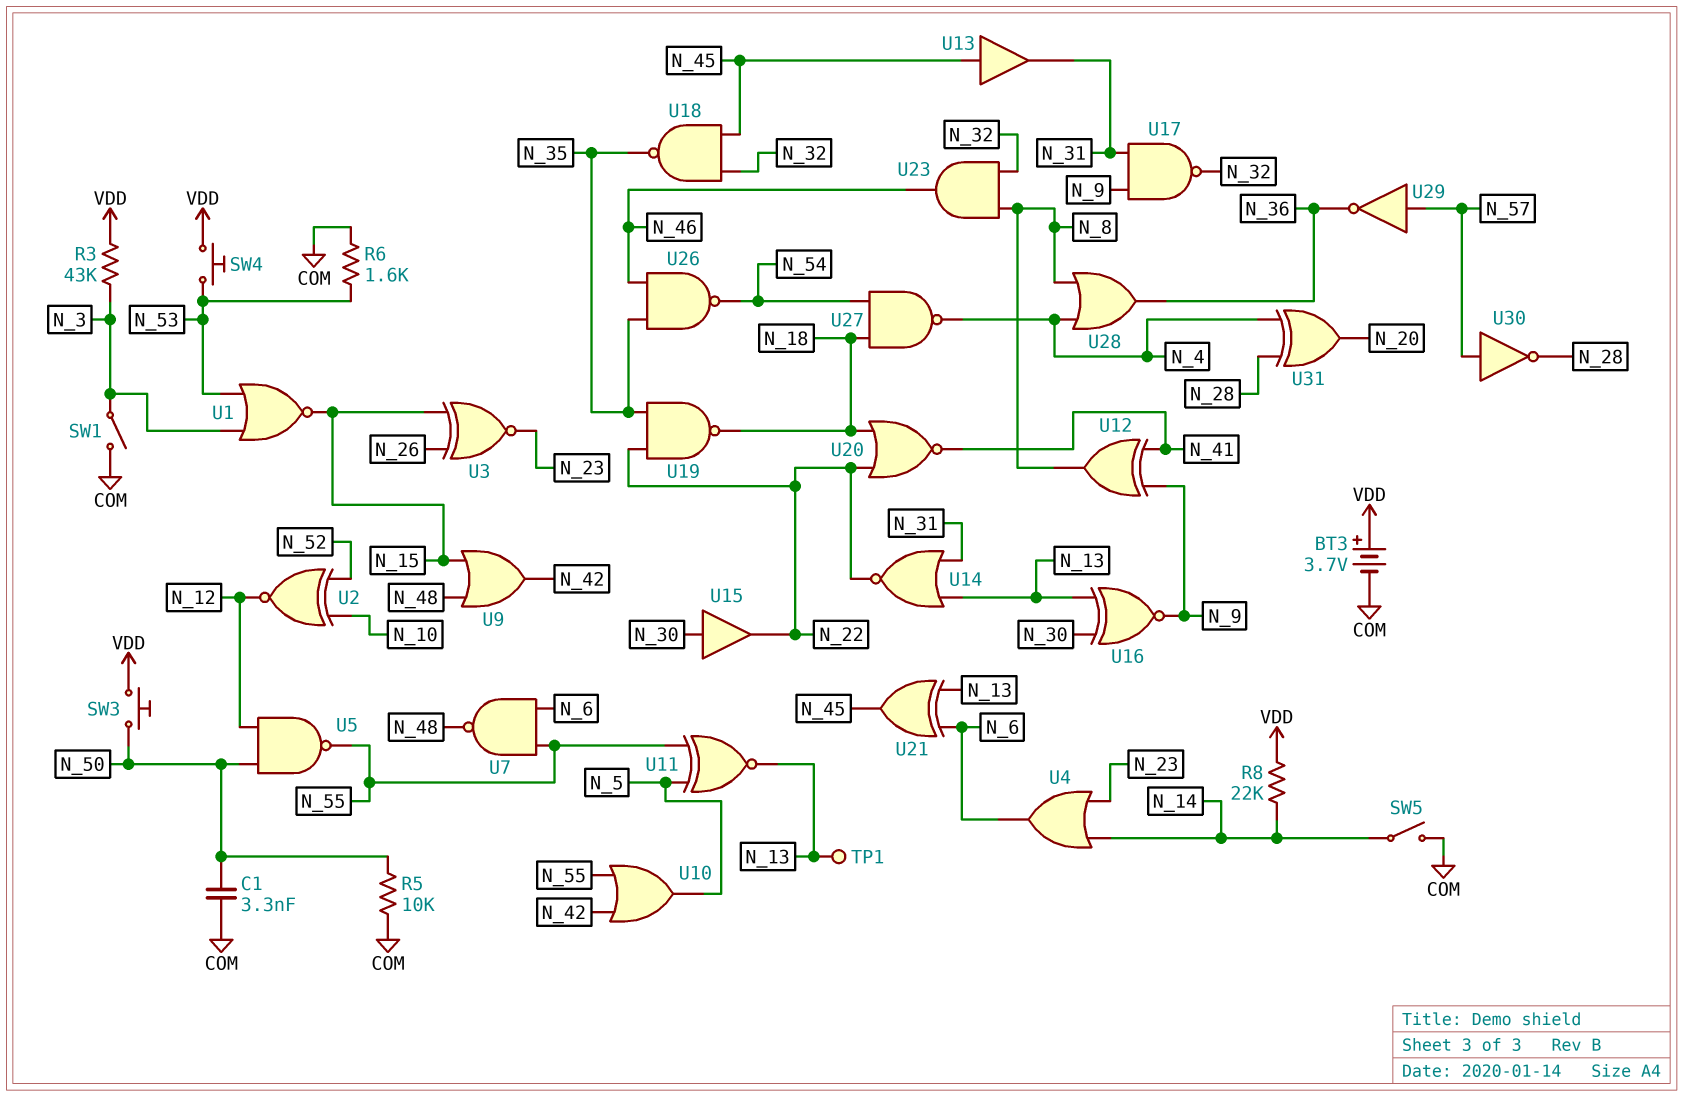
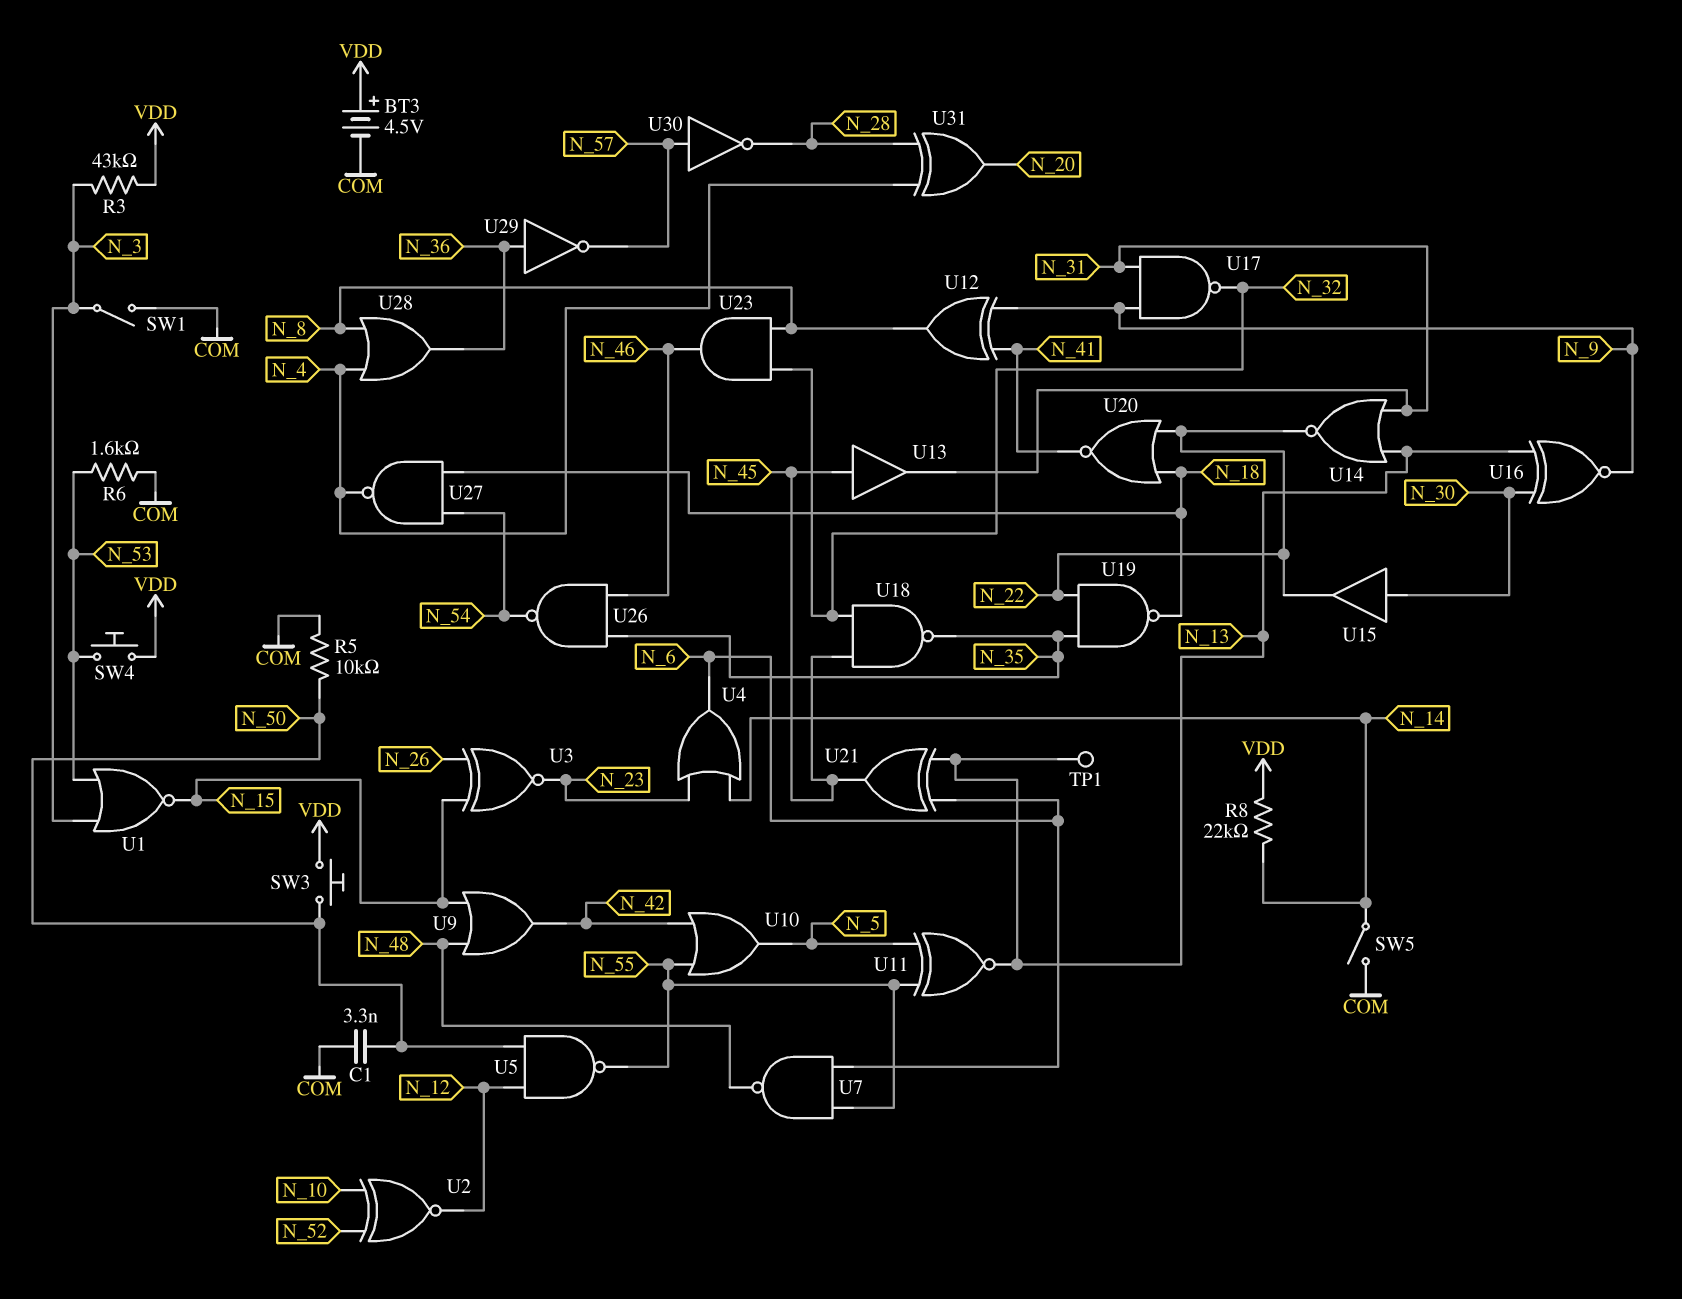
BT3: 3.7V (plus VDD, minus COM) -> 4.5V (plus VDD, minus COM)
U29: NOT (in N_57, out N_36) -> NOT (in N_36, out N_57)

